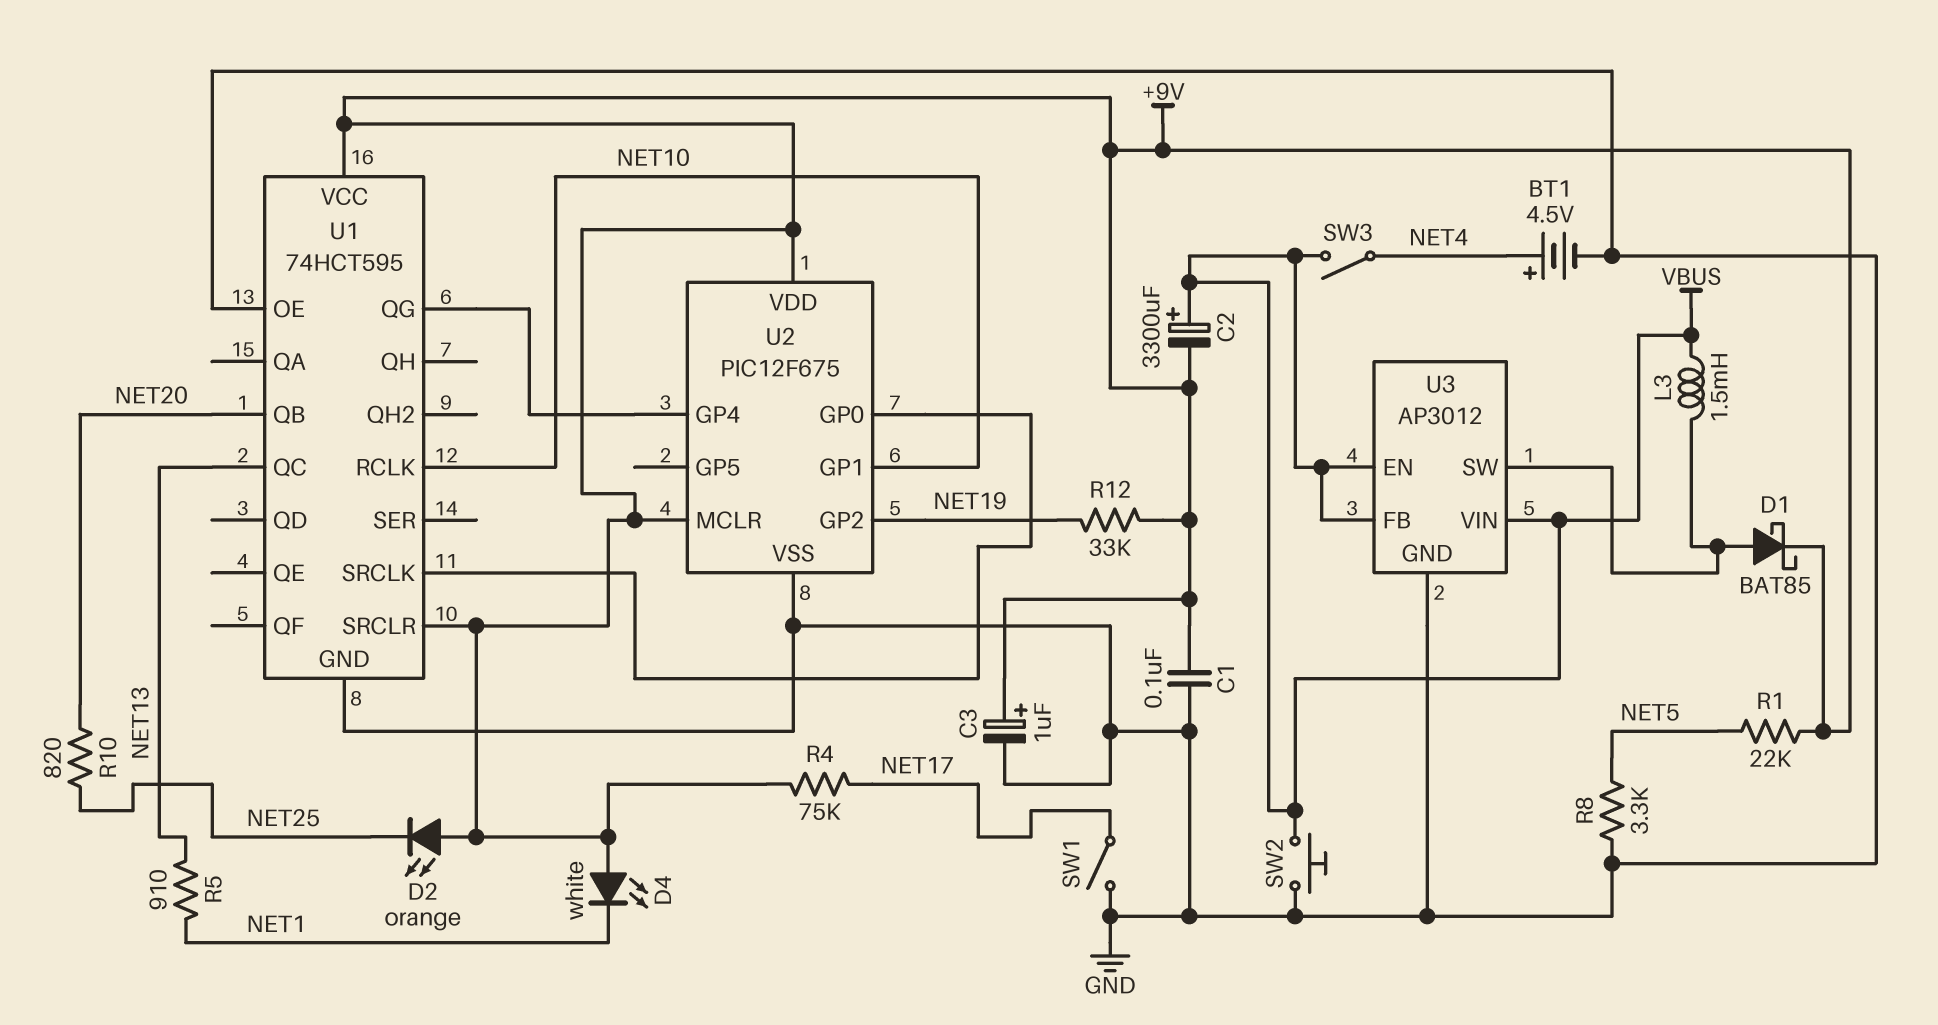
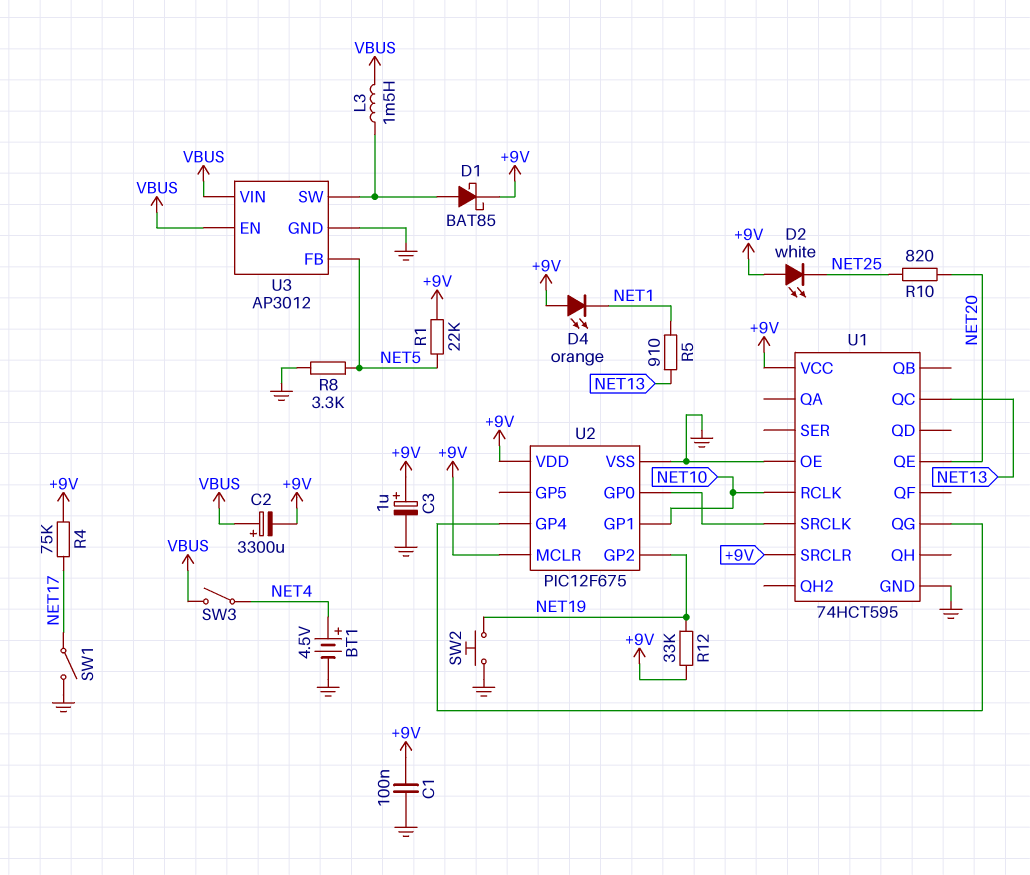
D2: LED orange (A +9V, K NET25) -> LED white (A +9V, K NET25)
D4: LED white (A +9V, K NET1) -> LED orange (A +9V, K NET1)
SW2: button (GND, VBUS) -> button (GND, NET19)
U1 pin QB: NET20 -> none
U1 pin QE: none -> NET20
U3 pin FB: VBUS -> NET5

